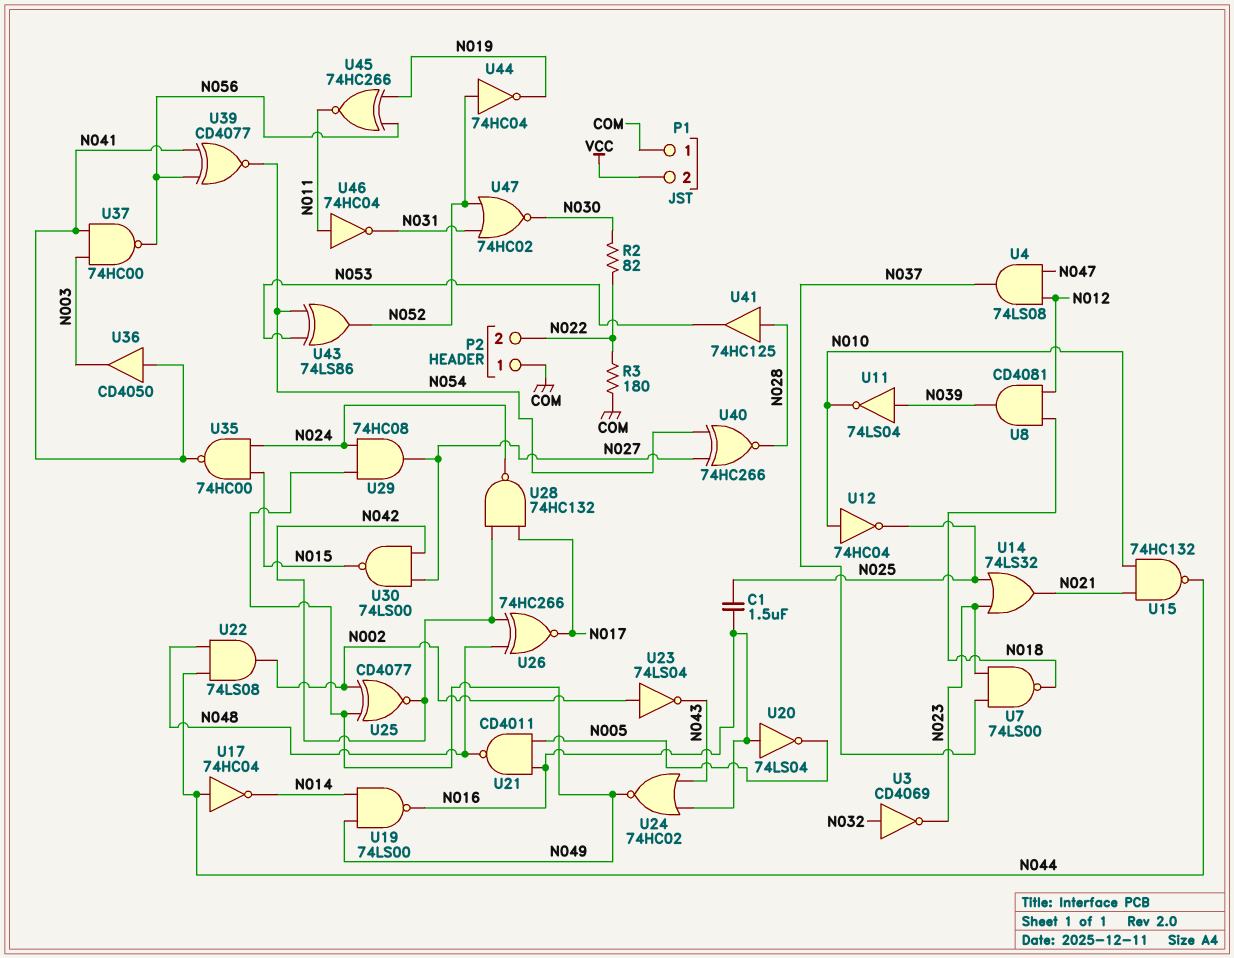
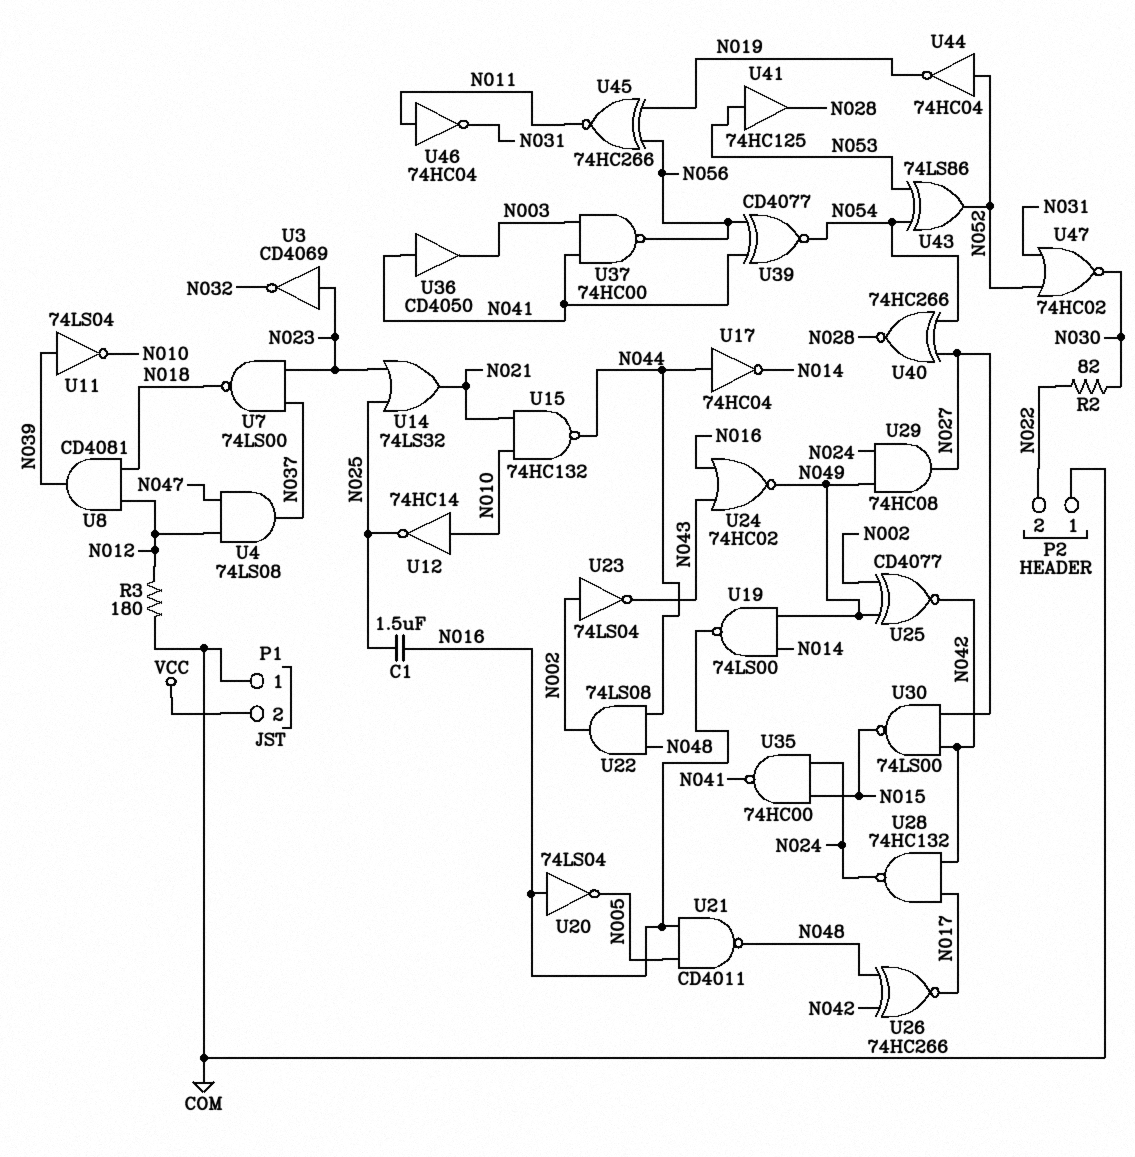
R3: 180 (COM, N022) -> 180 (COM, N012)
U3: NOT CD4069 (in N032, out N023) -> NOT CD4069 (in N023, out N032)
U12: NOT 74HC04 (in N010, out N025) -> NOT 74HC14 (in N010, out N025)
U41: buffer 74HC125 (in N028, out N053) -> buffer 74HC125 (in N053, out N028)

